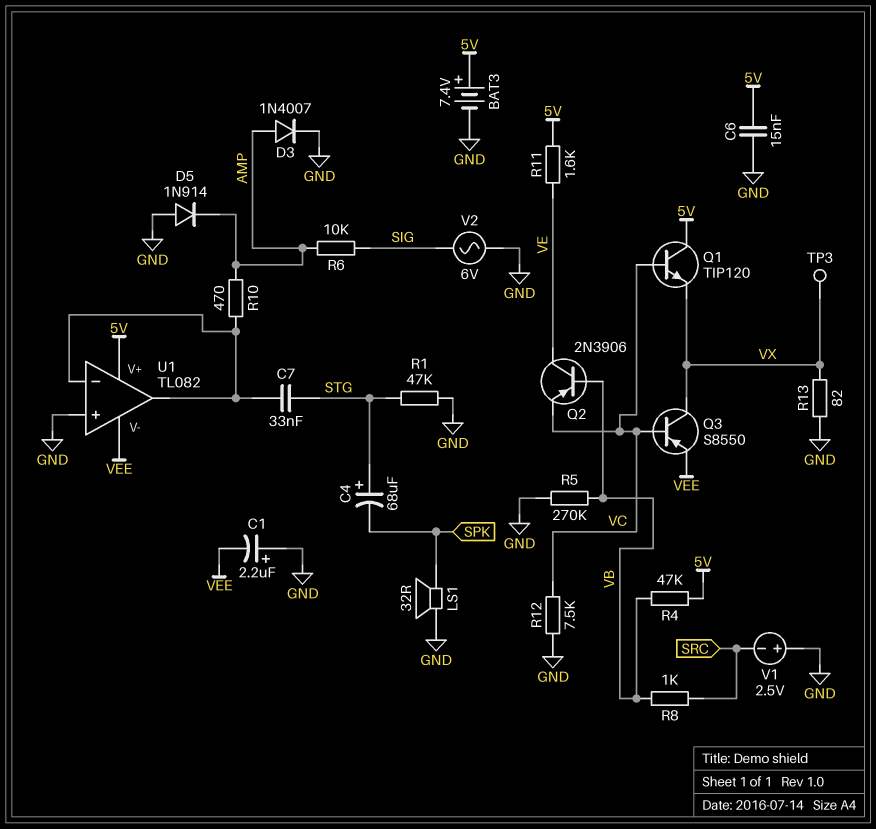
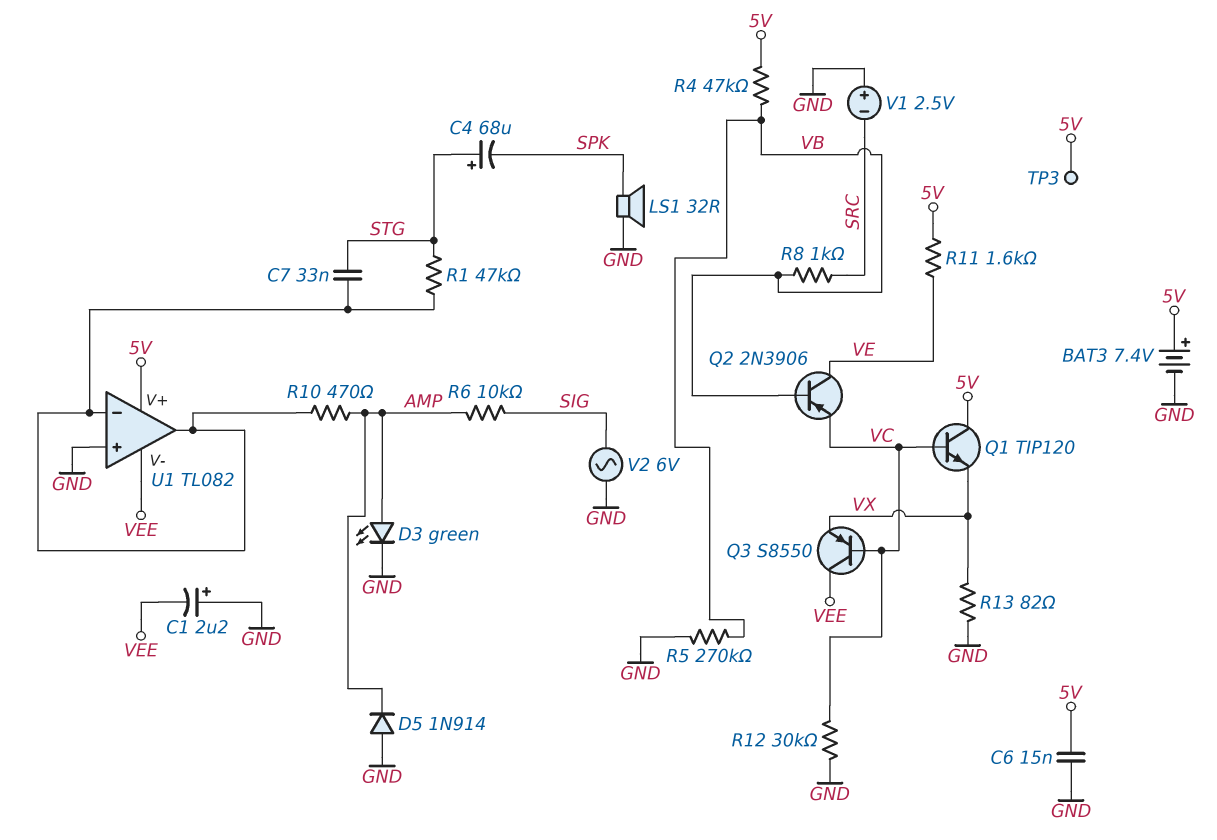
D3: diode 1N4007 (A AMP, K GND) -> LED green (A AMP, K GND)
Q3: PNP S8550 (B VC, C VX, E VEE) -> PNP S8550 (B VC, C VEE, E VX)
R1: 47k (GND, STG) -> 47k (STG, U1/in-)
R12: 7.5k (GND, VC) -> 30k (GND, VC)
TP3: test point (VX) -> test point (5V)

